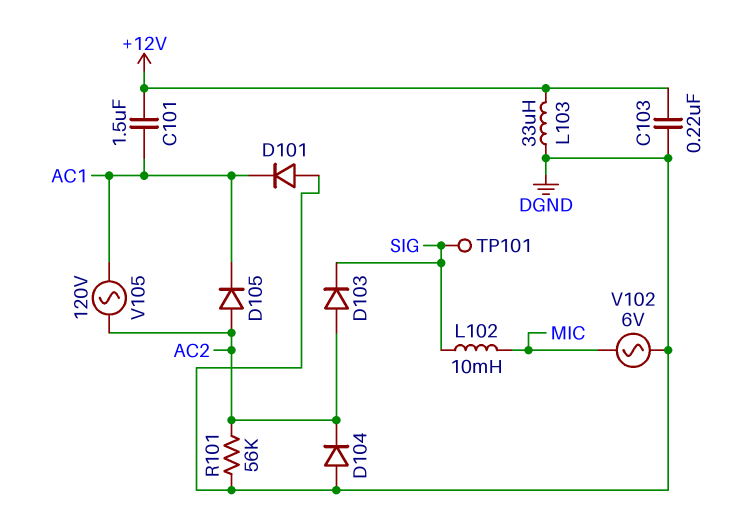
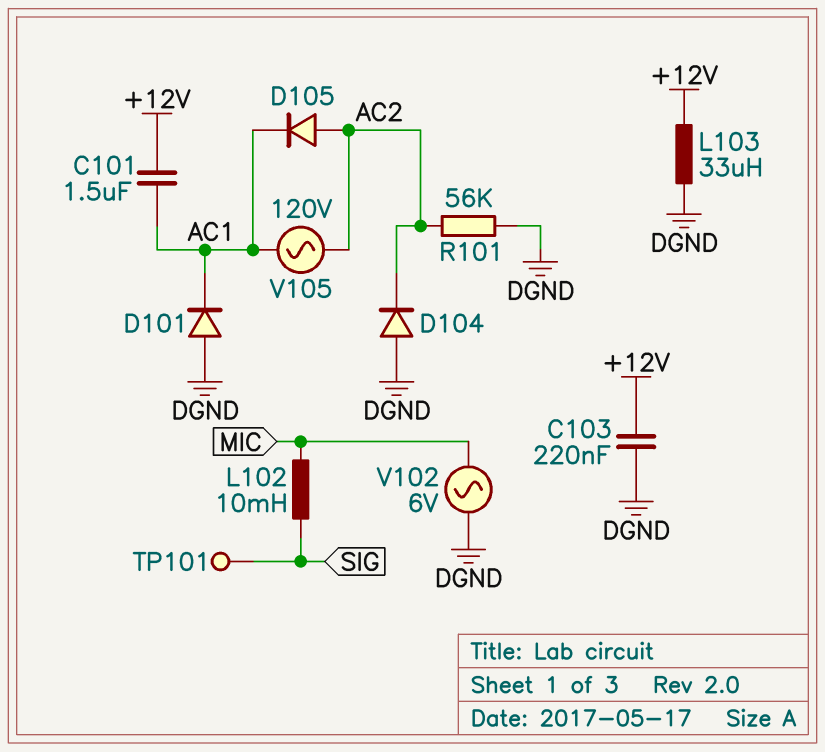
D103: diode (A AC2, K SIG) -> none

